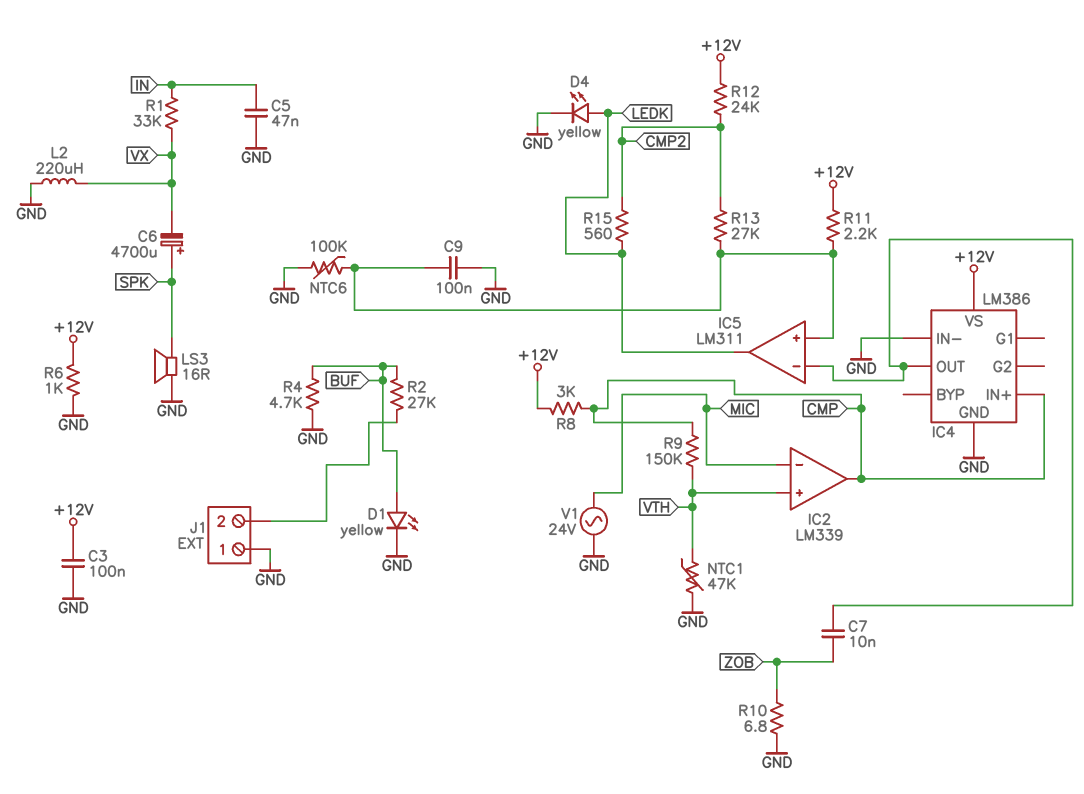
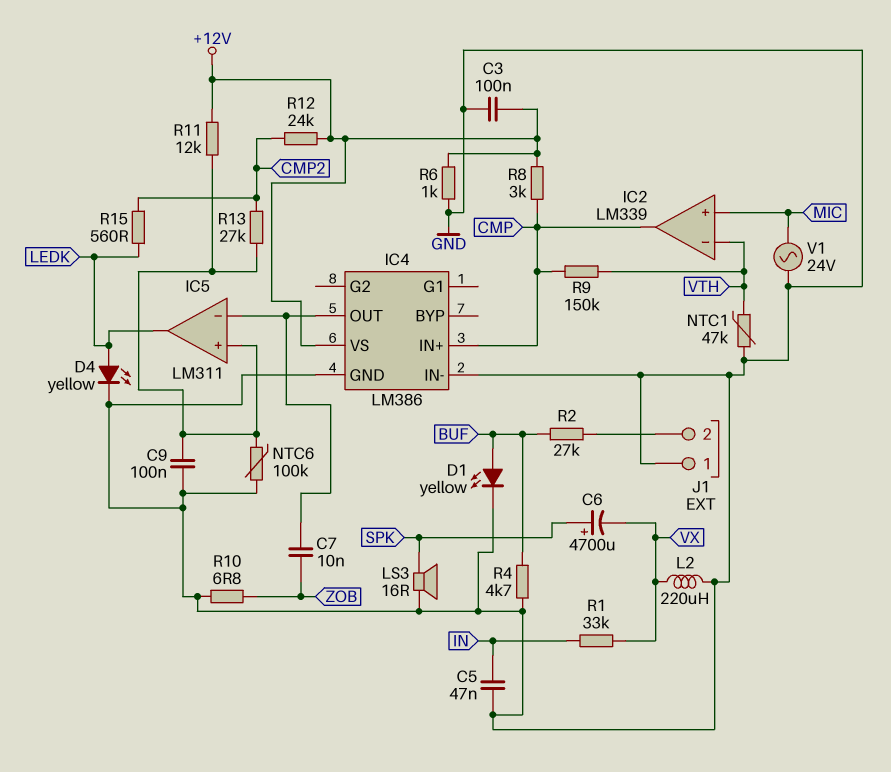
IC2 pin in+: VTH -> MIC
IC2 pin in-: MIC -> VTH
R11: 2.2k (+12V, IC5/in+) -> 12k (+12V, IC5/in+)

